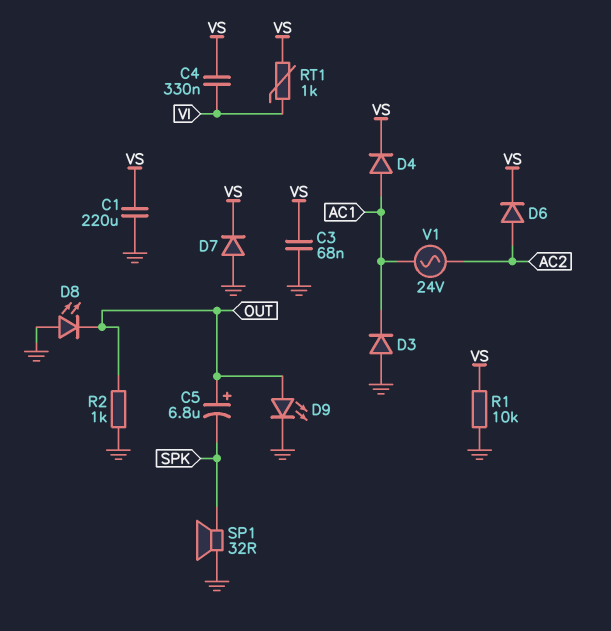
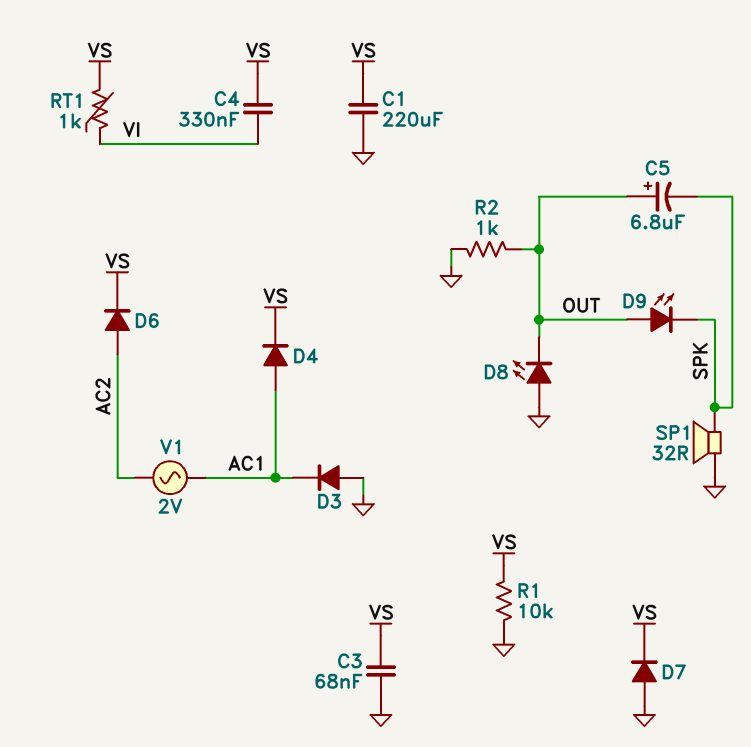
D9: LED (A OUT, K GND) -> LED (A OUT, K SPK)
V1: AC 24V (AC1, AC2) -> AC 2V (AC1, AC2)

